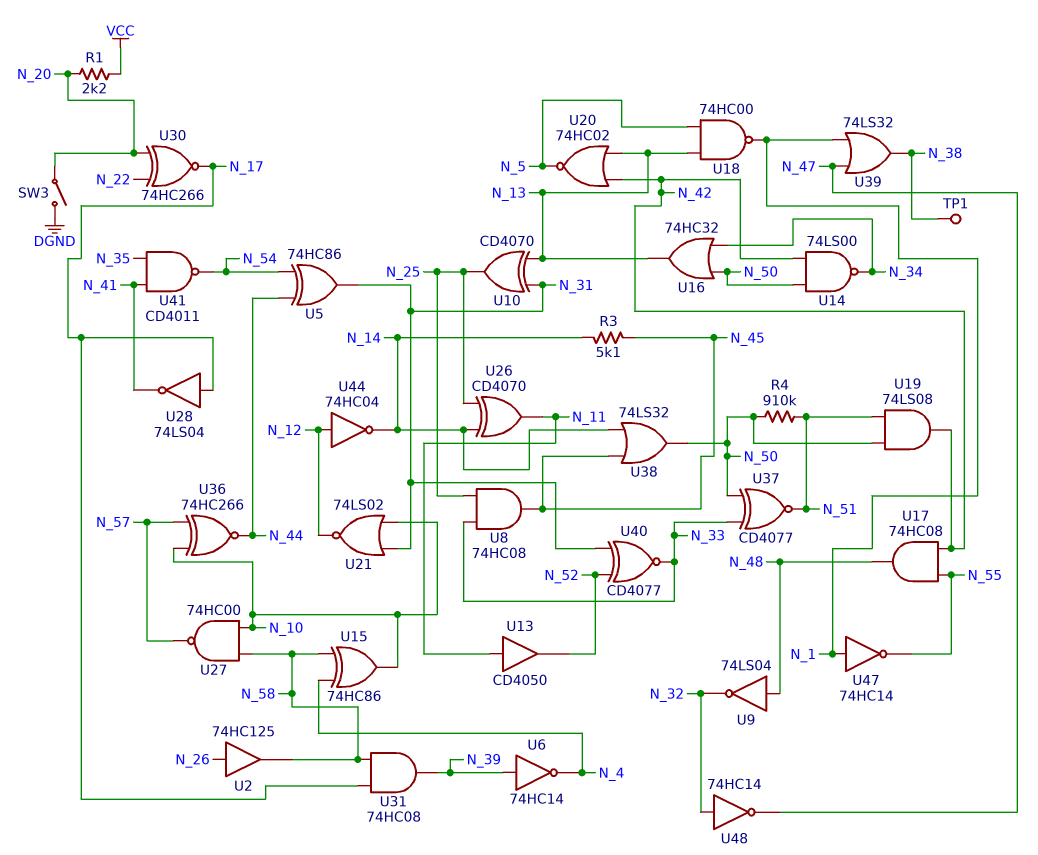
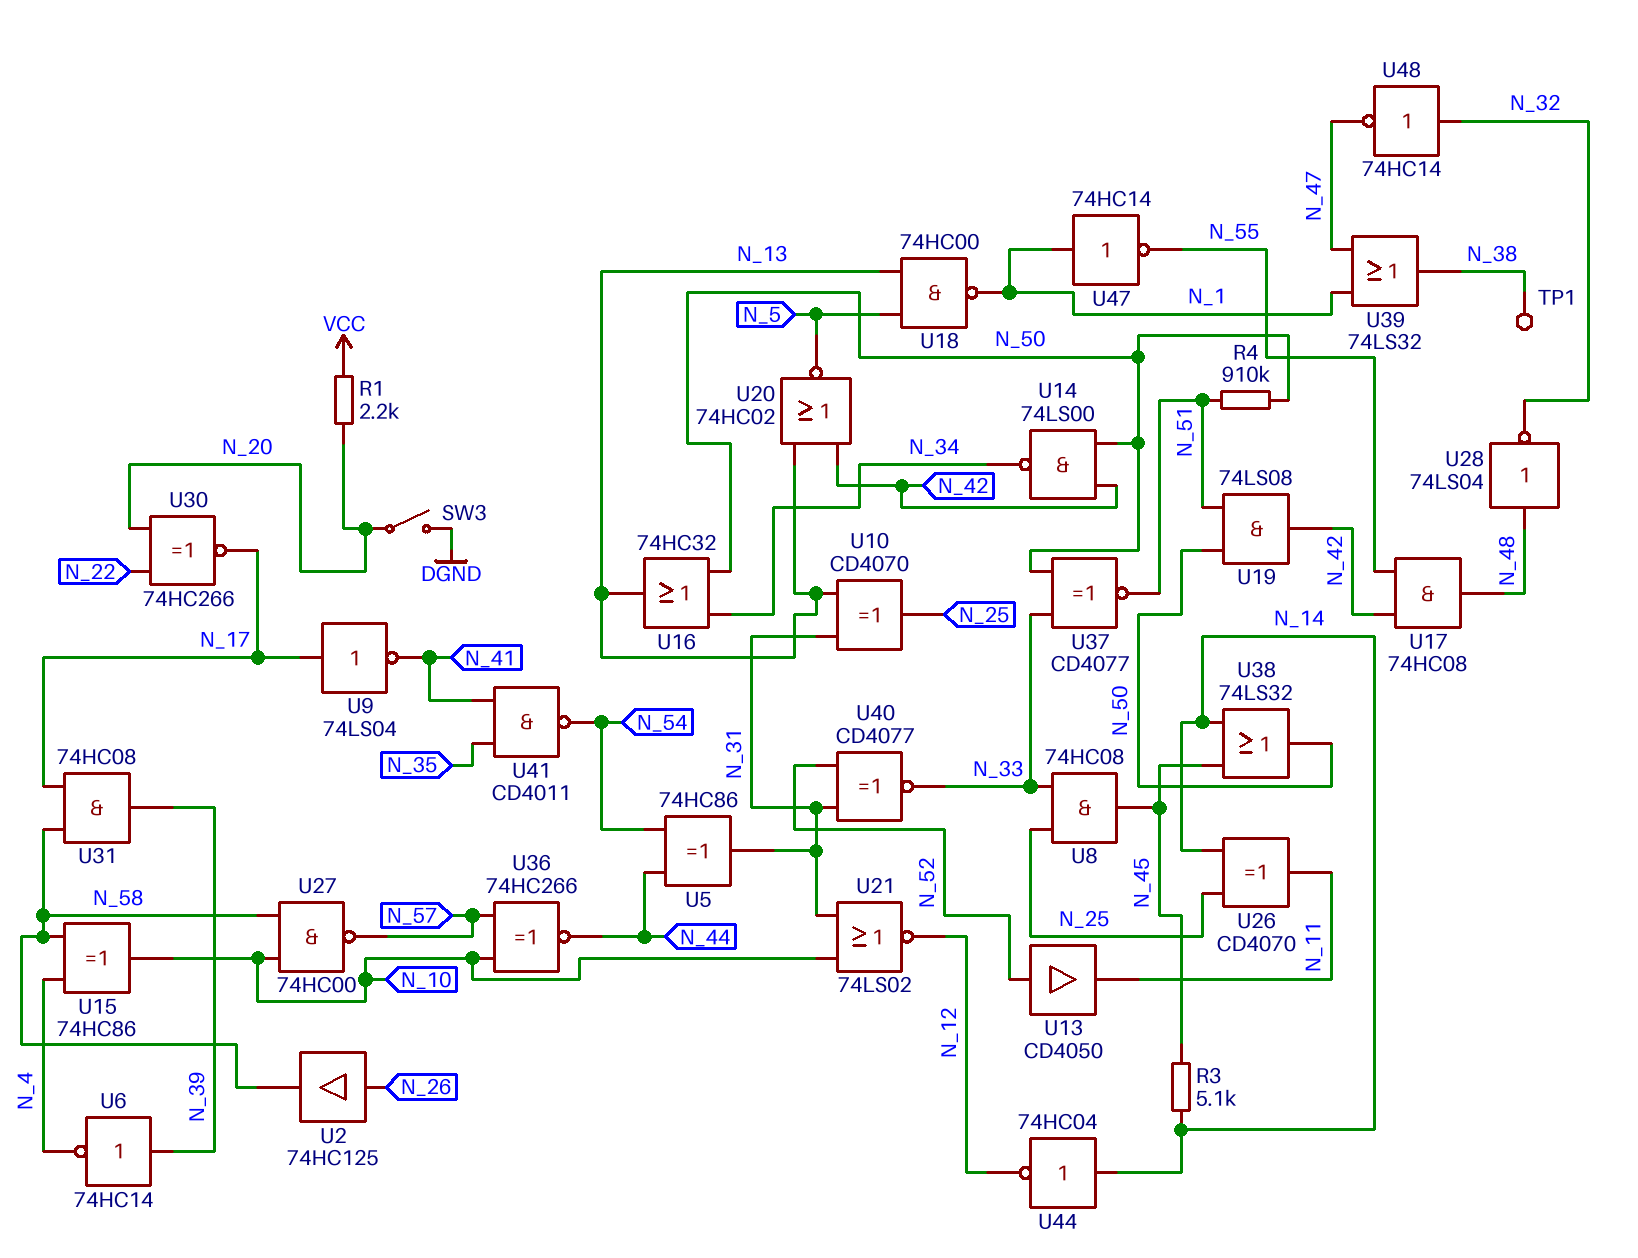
U9: NOT 74LS04 (in N_48, out N_32) -> NOT 74LS04 (in N_17, out N_41)
U13: buffer CD4050 (in N_11, out N_52) -> buffer CD4050 (in N_52, out N_11)
U28: NOT 74LS04 (in N_17, out N_41) -> NOT 74LS04 (in N_48, out N_32)
U44: NOT 74HC04 (in N_12, out N_14) -> NOT 74HC04 (in N_14, out N_12)

